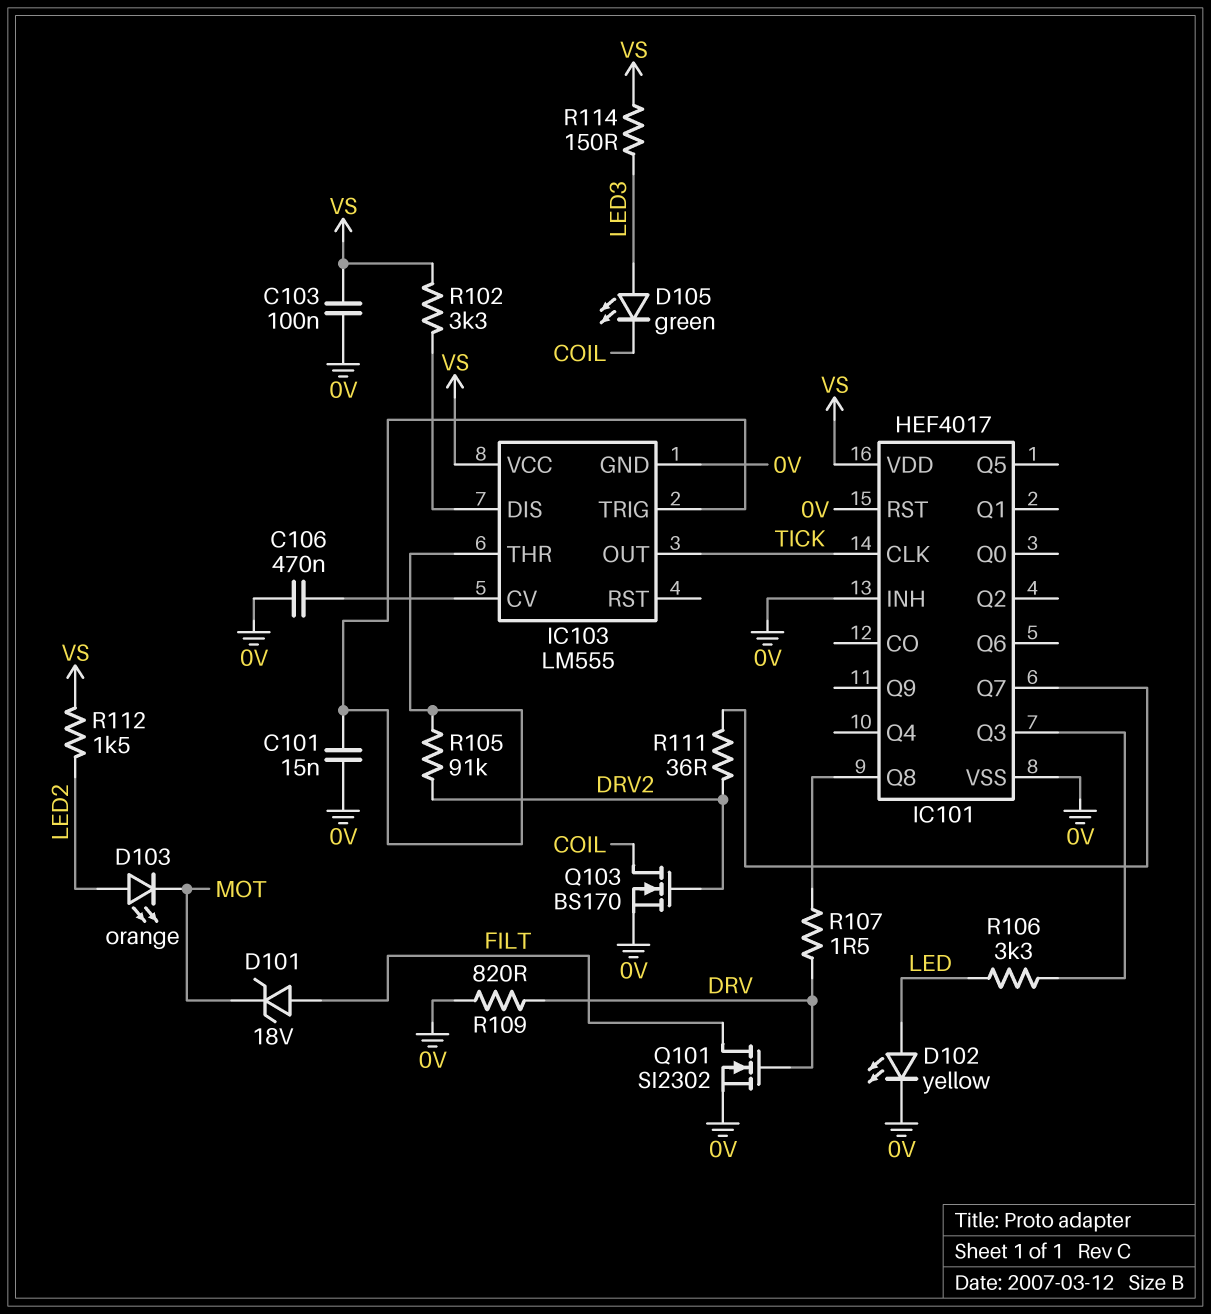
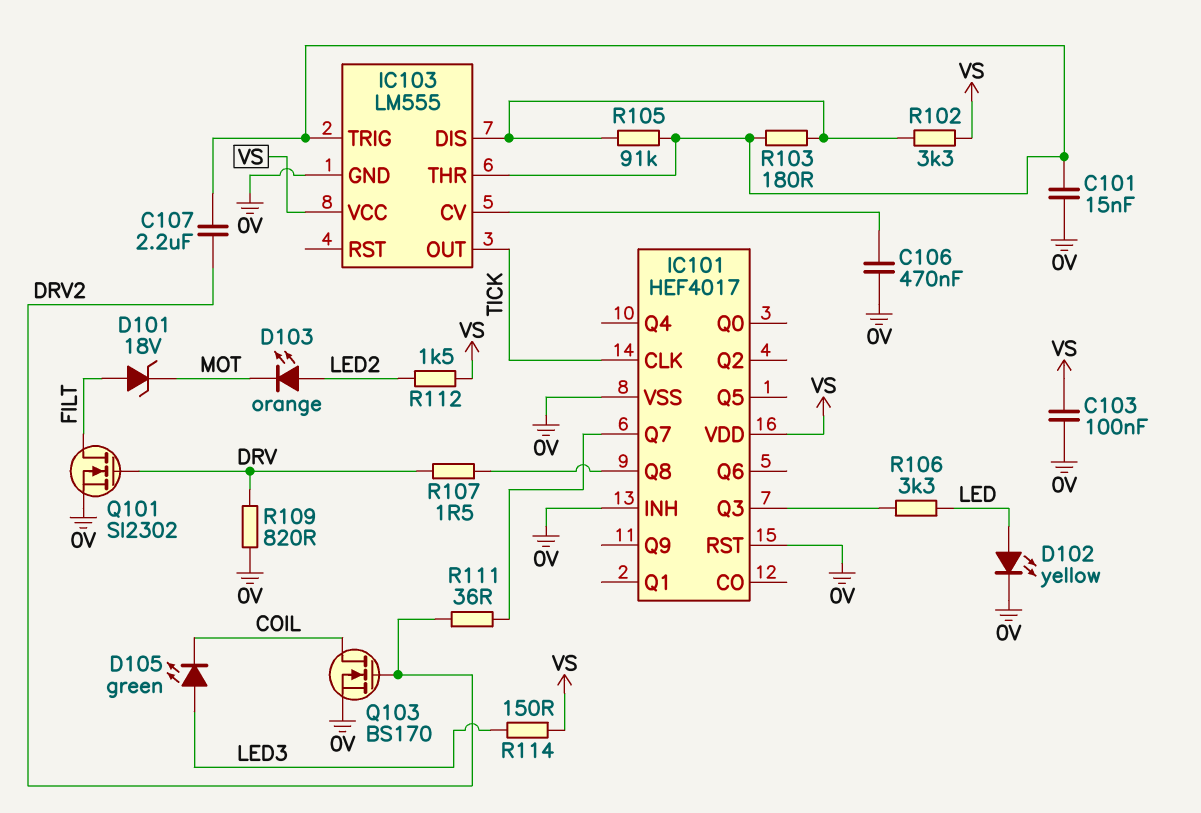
C107: none -> 2.2uF (DRV2, IC103/THR)
R103: none -> 180 (IC103/DIS, IC103/THR)
R105: 91k (DRV2, IC103/THR) -> 91k (IC103/DIS, IC103/THR)

